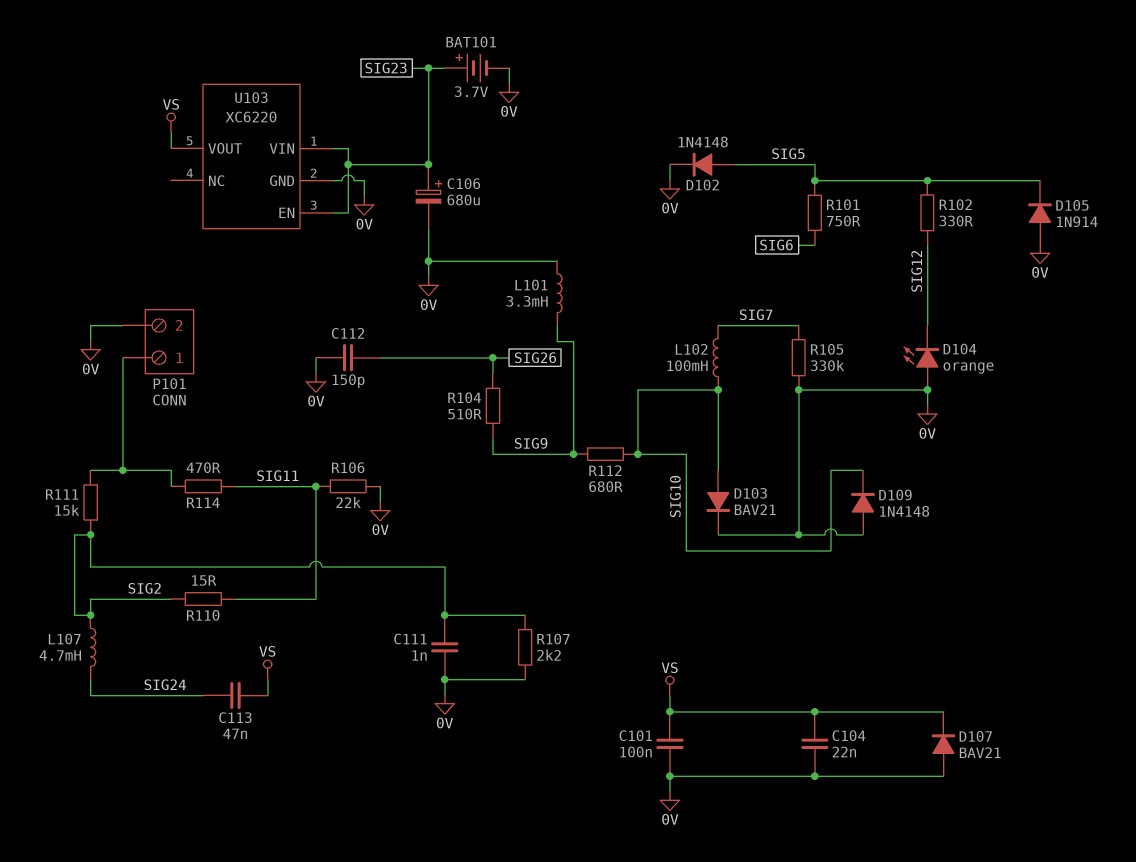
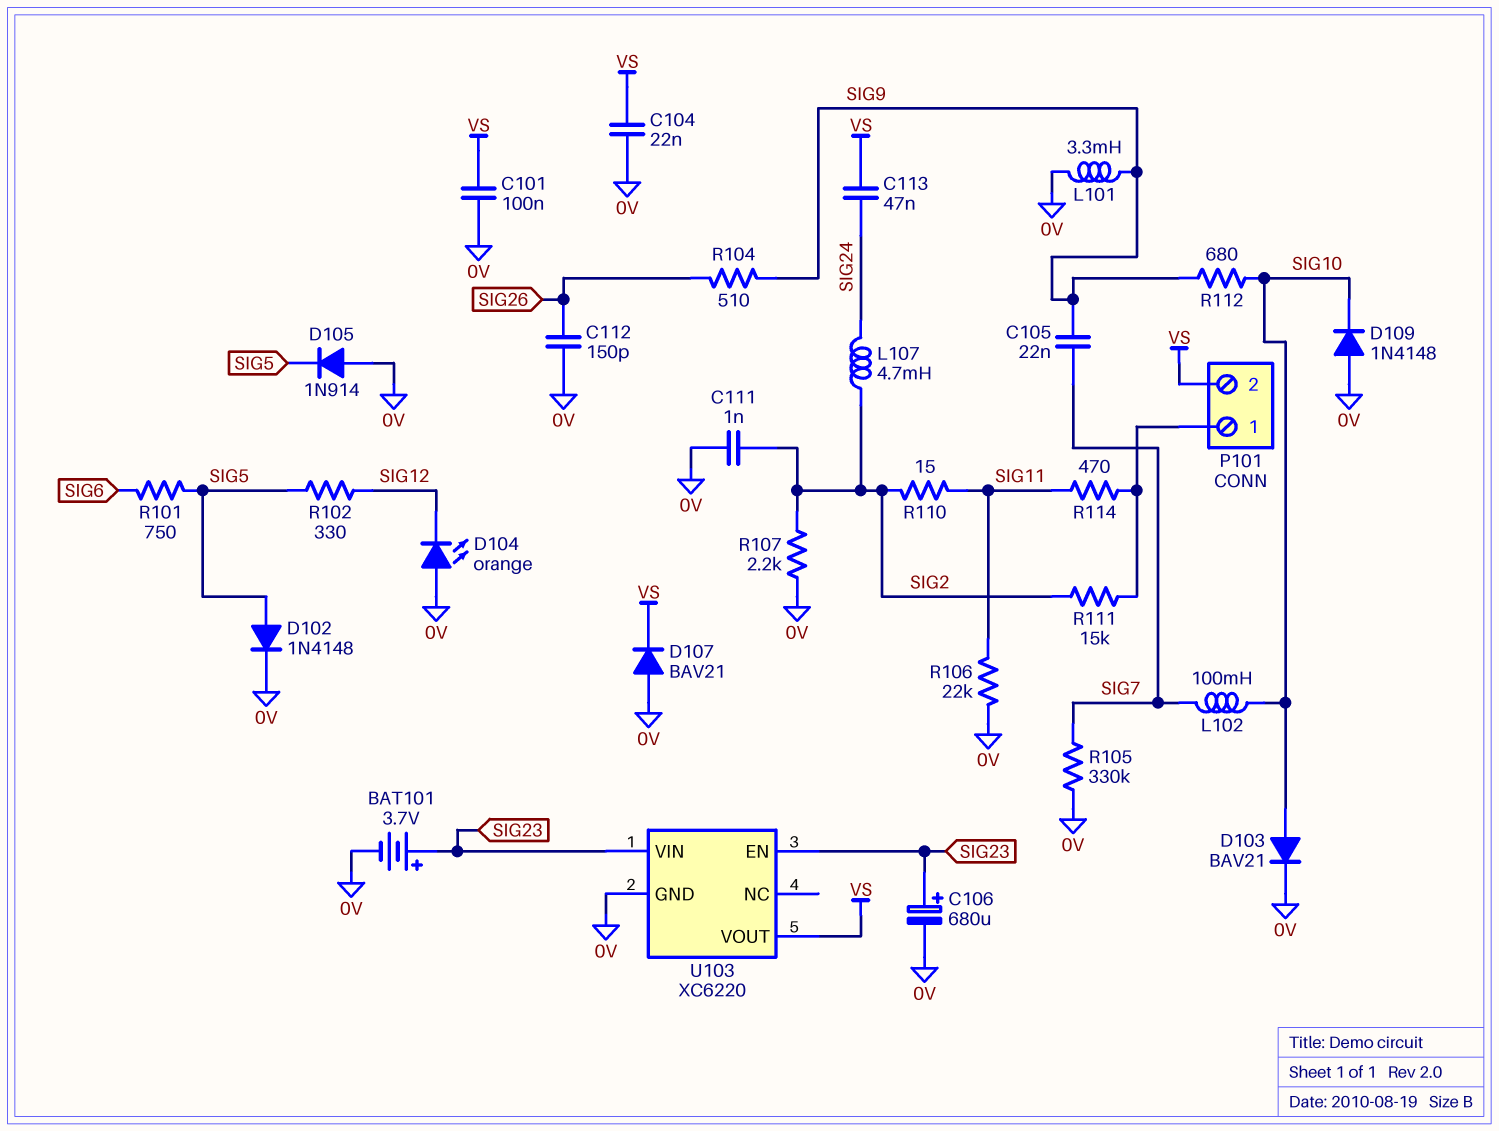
C105: none -> 22nF (SIG7, SIG9)
P101 pin 2: 0V -> VS

